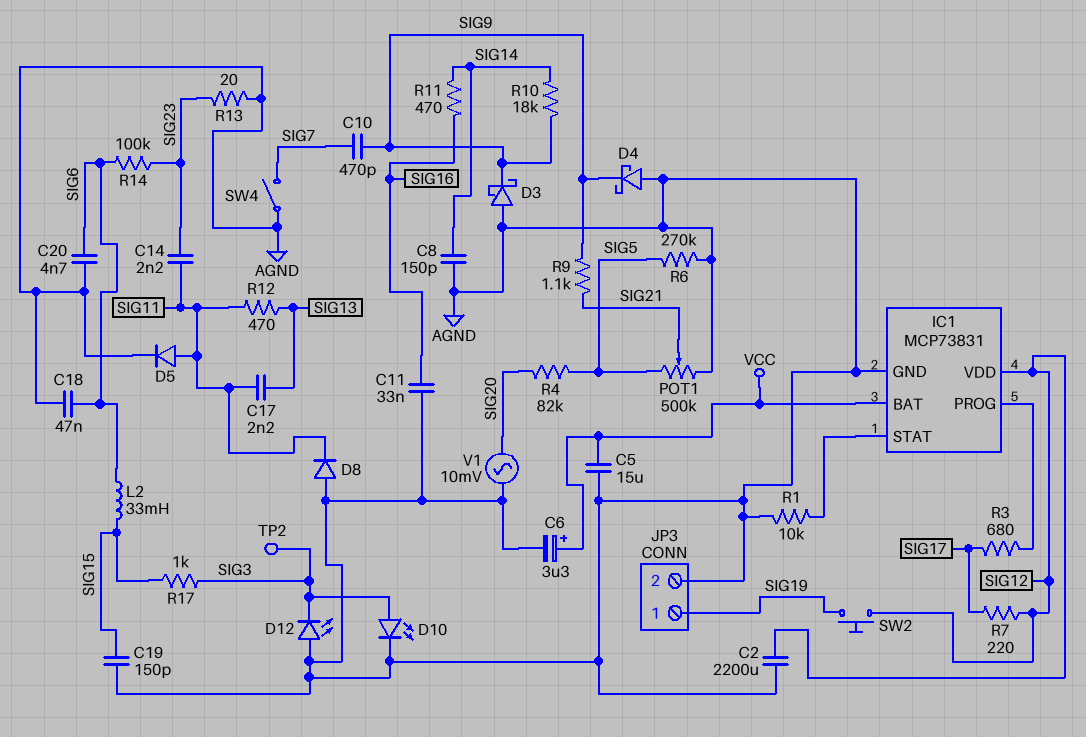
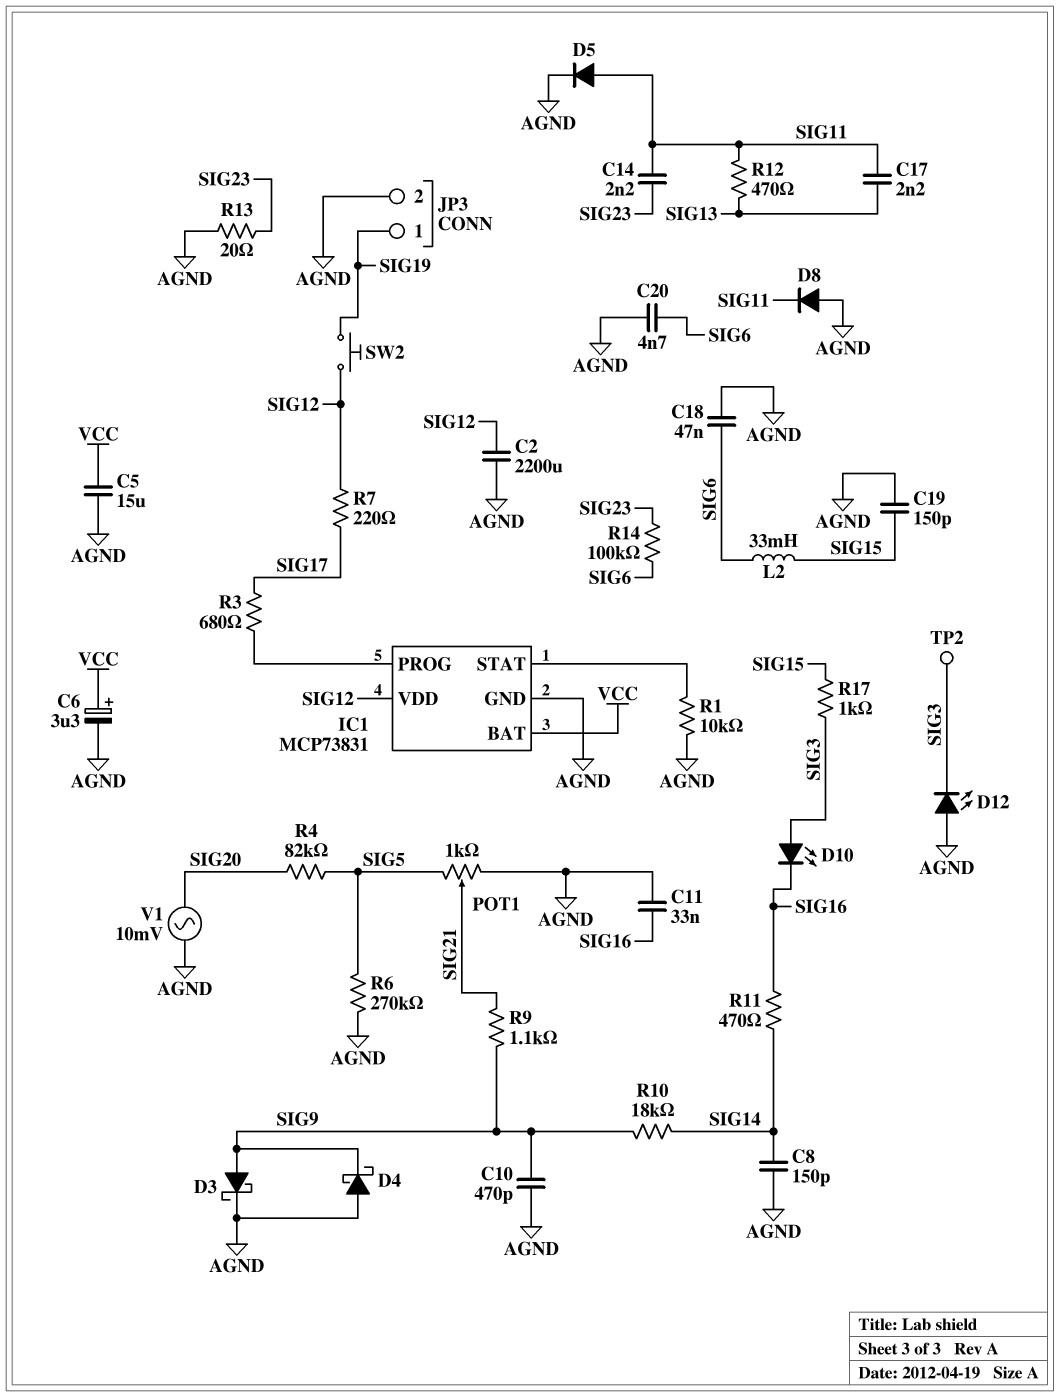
C10: 470pF (SIG7, SIG9) -> 470pF (AGND, SIG9)
D3: schottky (A AGND, K SIG9) -> schottky (A SIG9, K AGND)
D10: LED (A SIG3, K AGND) -> LED (A SIG3, K SIG16)
POT1: 500k (AGND, SIG5, wiper SIG21) -> 1k (AGND, SIG5, wiper SIG21)
SW4: switch (AGND, SIG7) -> none

